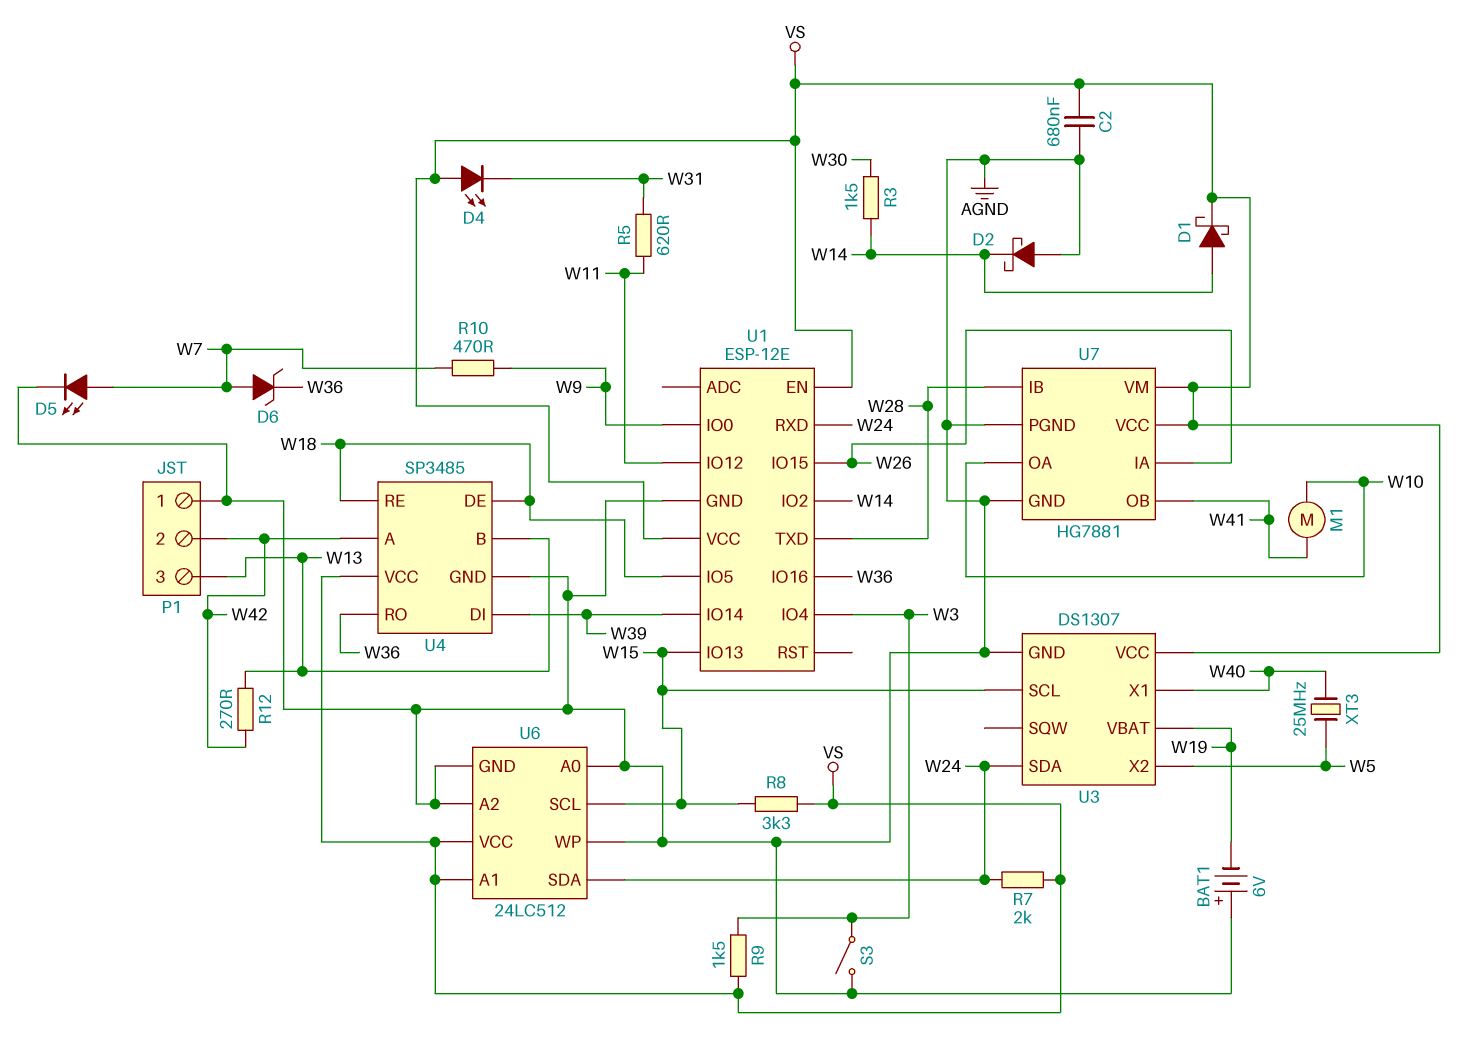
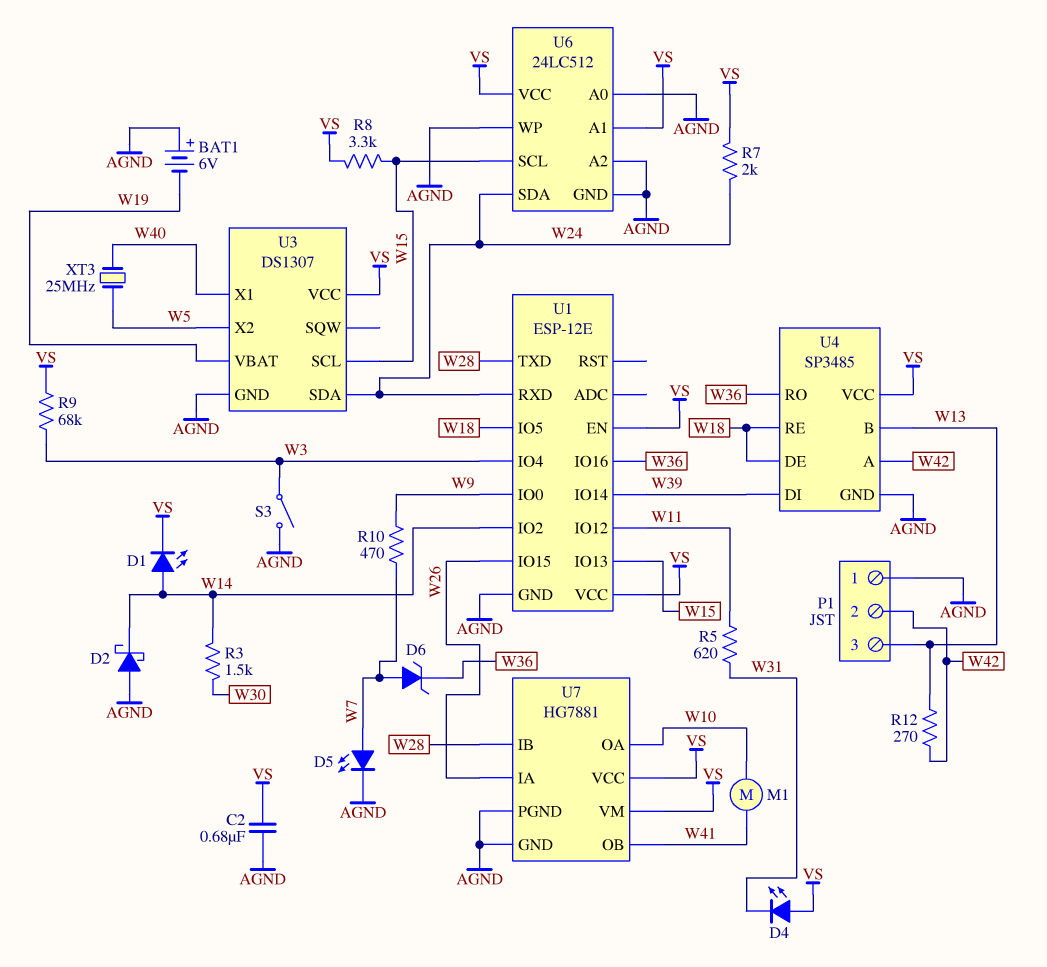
D1: schottky (A W14, K VS) -> LED (A W14, K VS)
R9: 1.5k (VS, W3) -> 68k (VS, W3)

